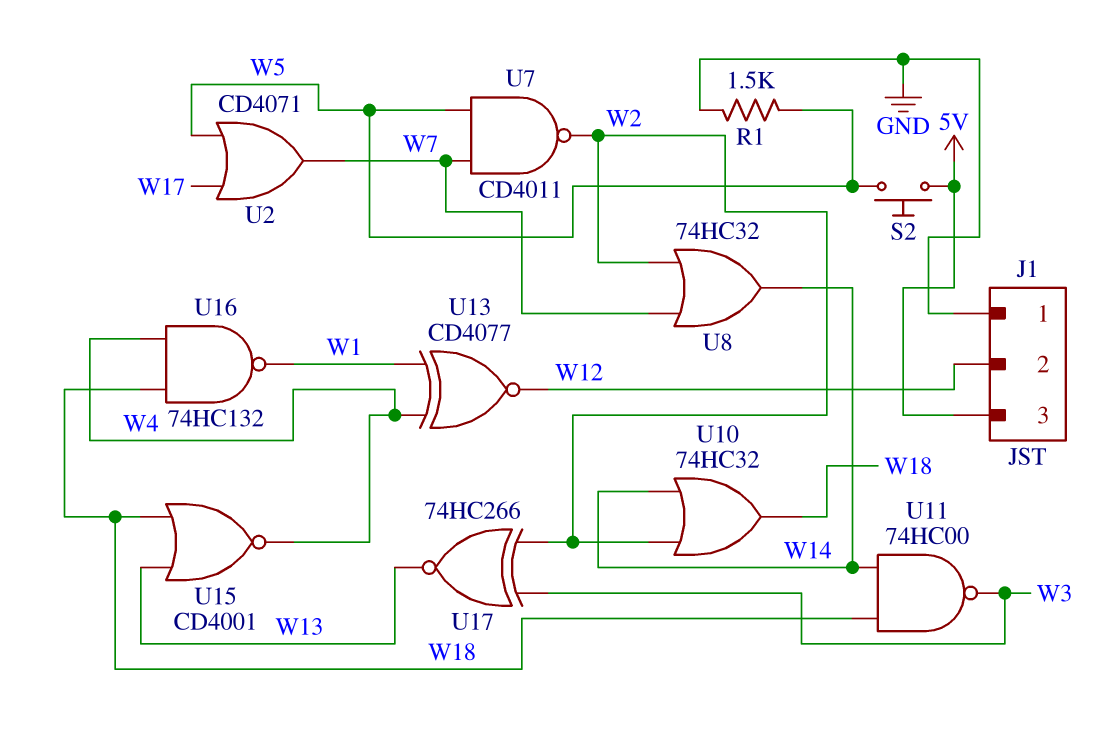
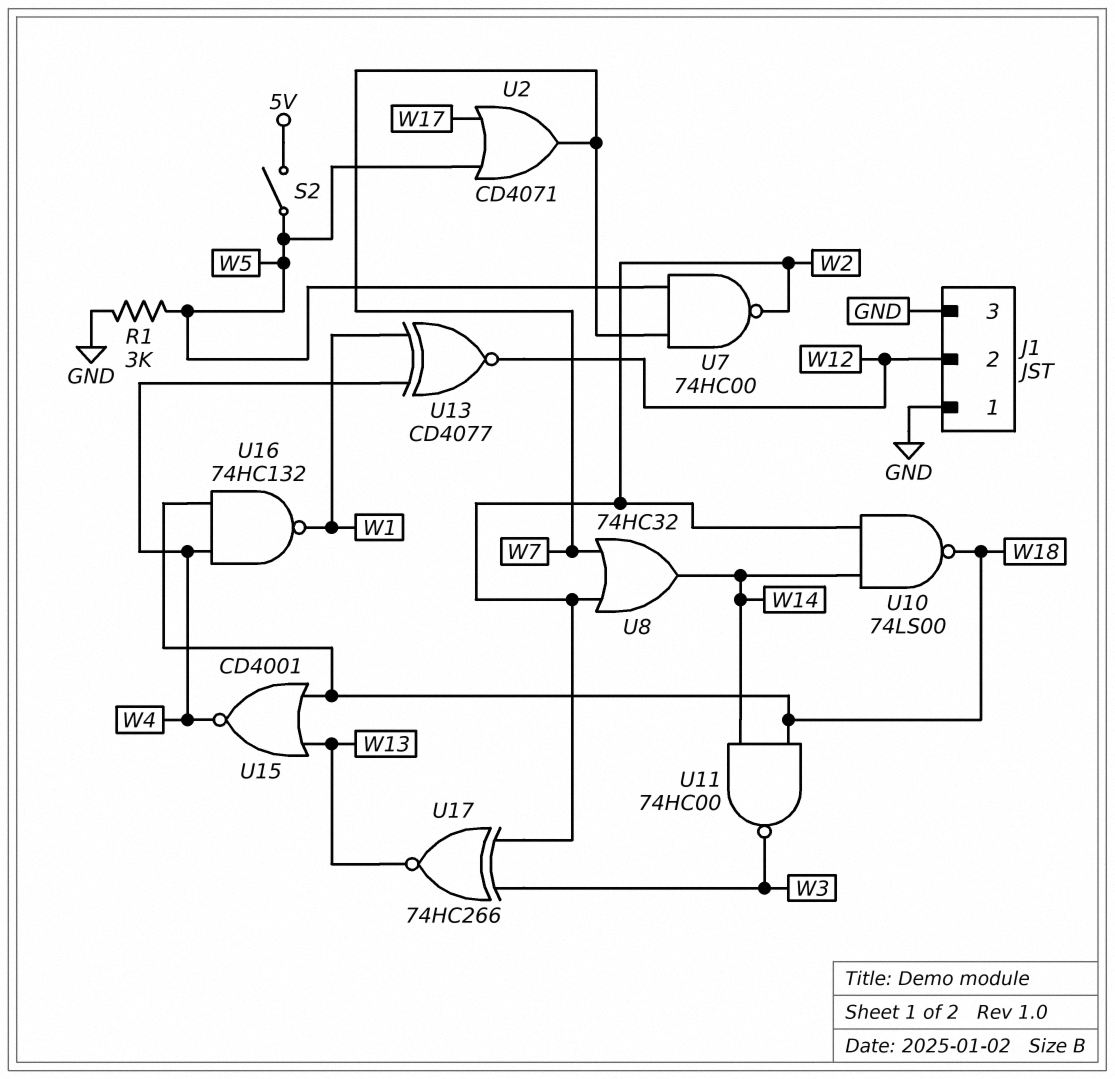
J1 pin 3: 5V -> GND
R1: 1.5k (GND, W5) -> 3k (GND, W5)
S2: button (5V, W5) -> switch (5V, W5)
U7: NAND CD4011 (in W5, in W7, out W2) -> NAND 74HC00 (in W5, in W7, out W2)
U10: OR 74HC32 (in W2, in W14, out W18) -> NAND 74LS00 (in W2, in W14, out W18)

